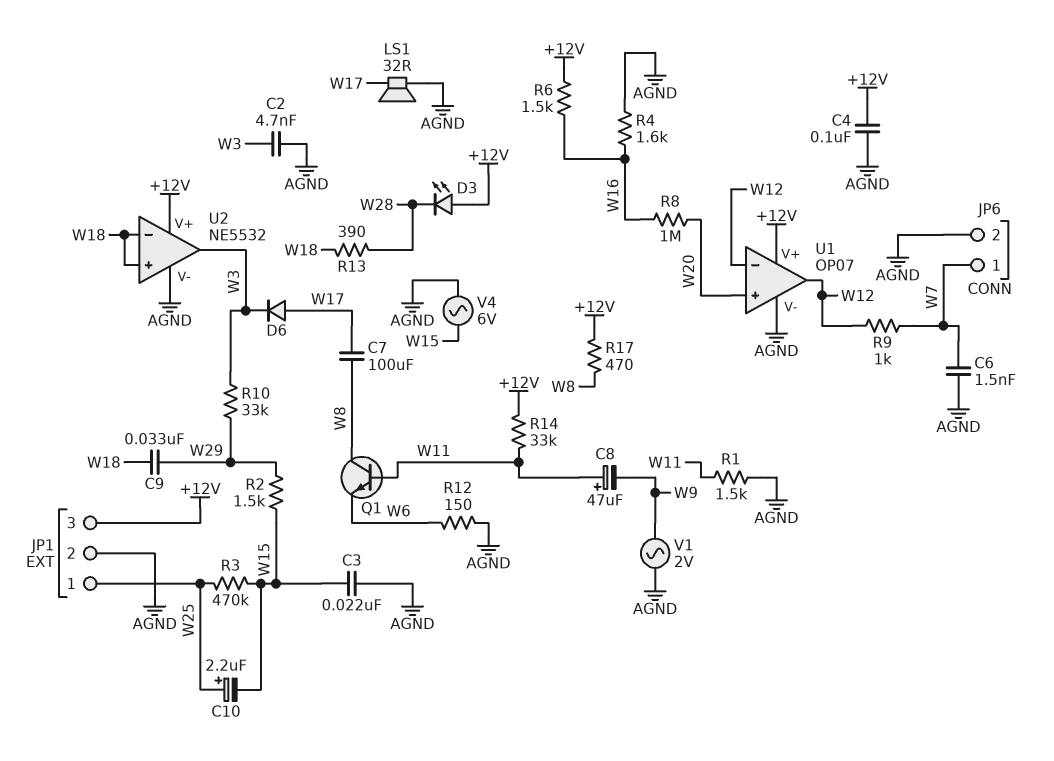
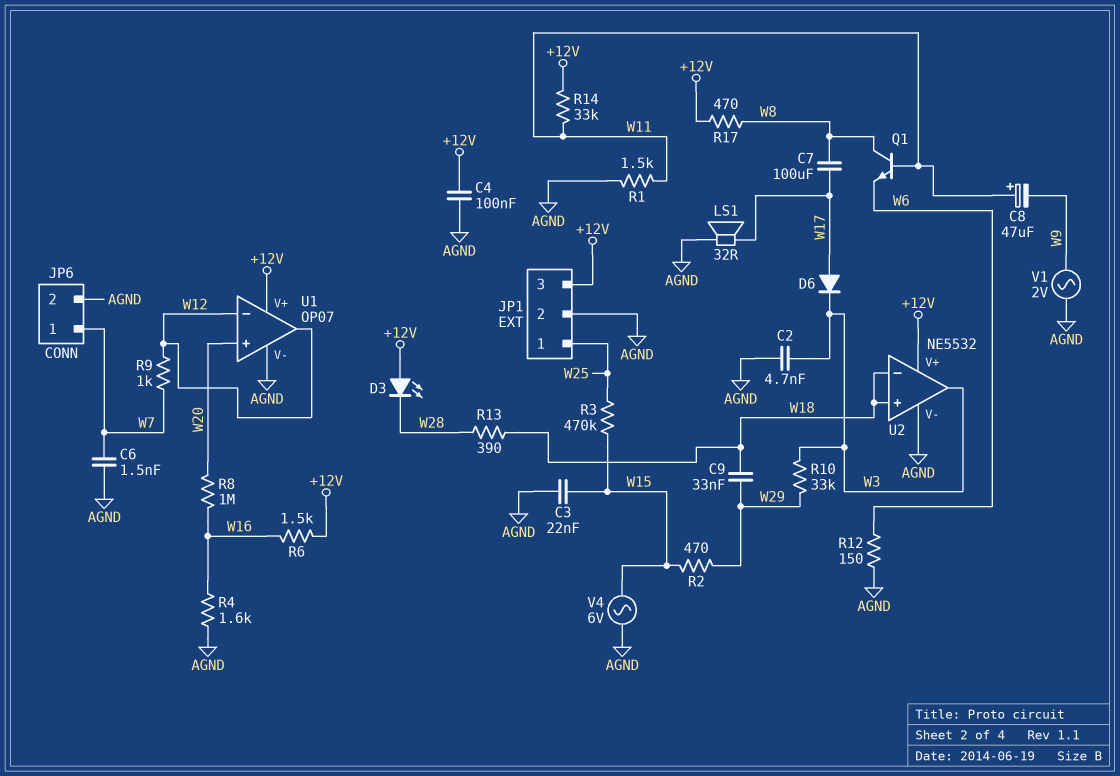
C10: 2.2uF (plus W25, minus W15) -> none
R2: 1.5k (W15, W29) -> 470 (W15, W29)

